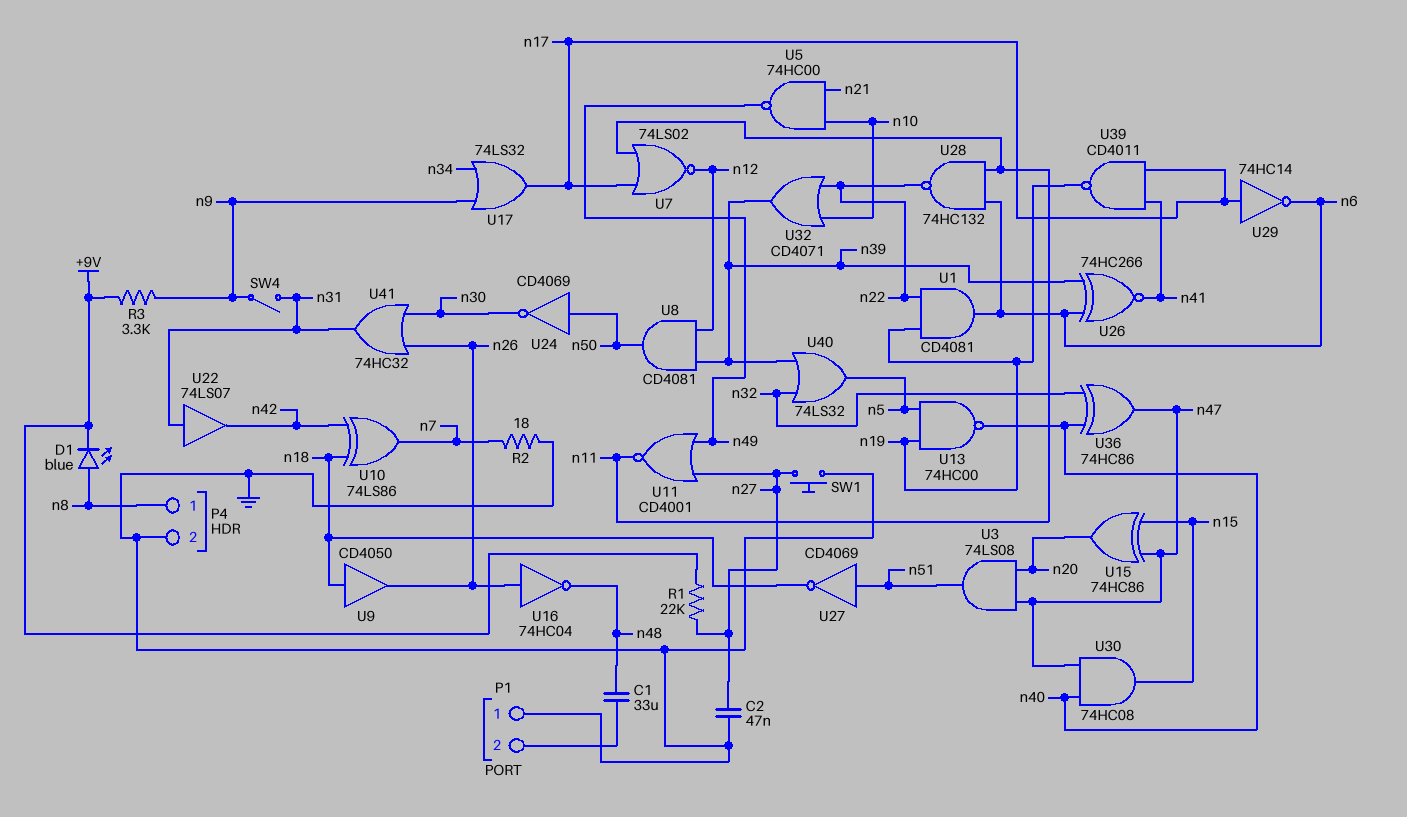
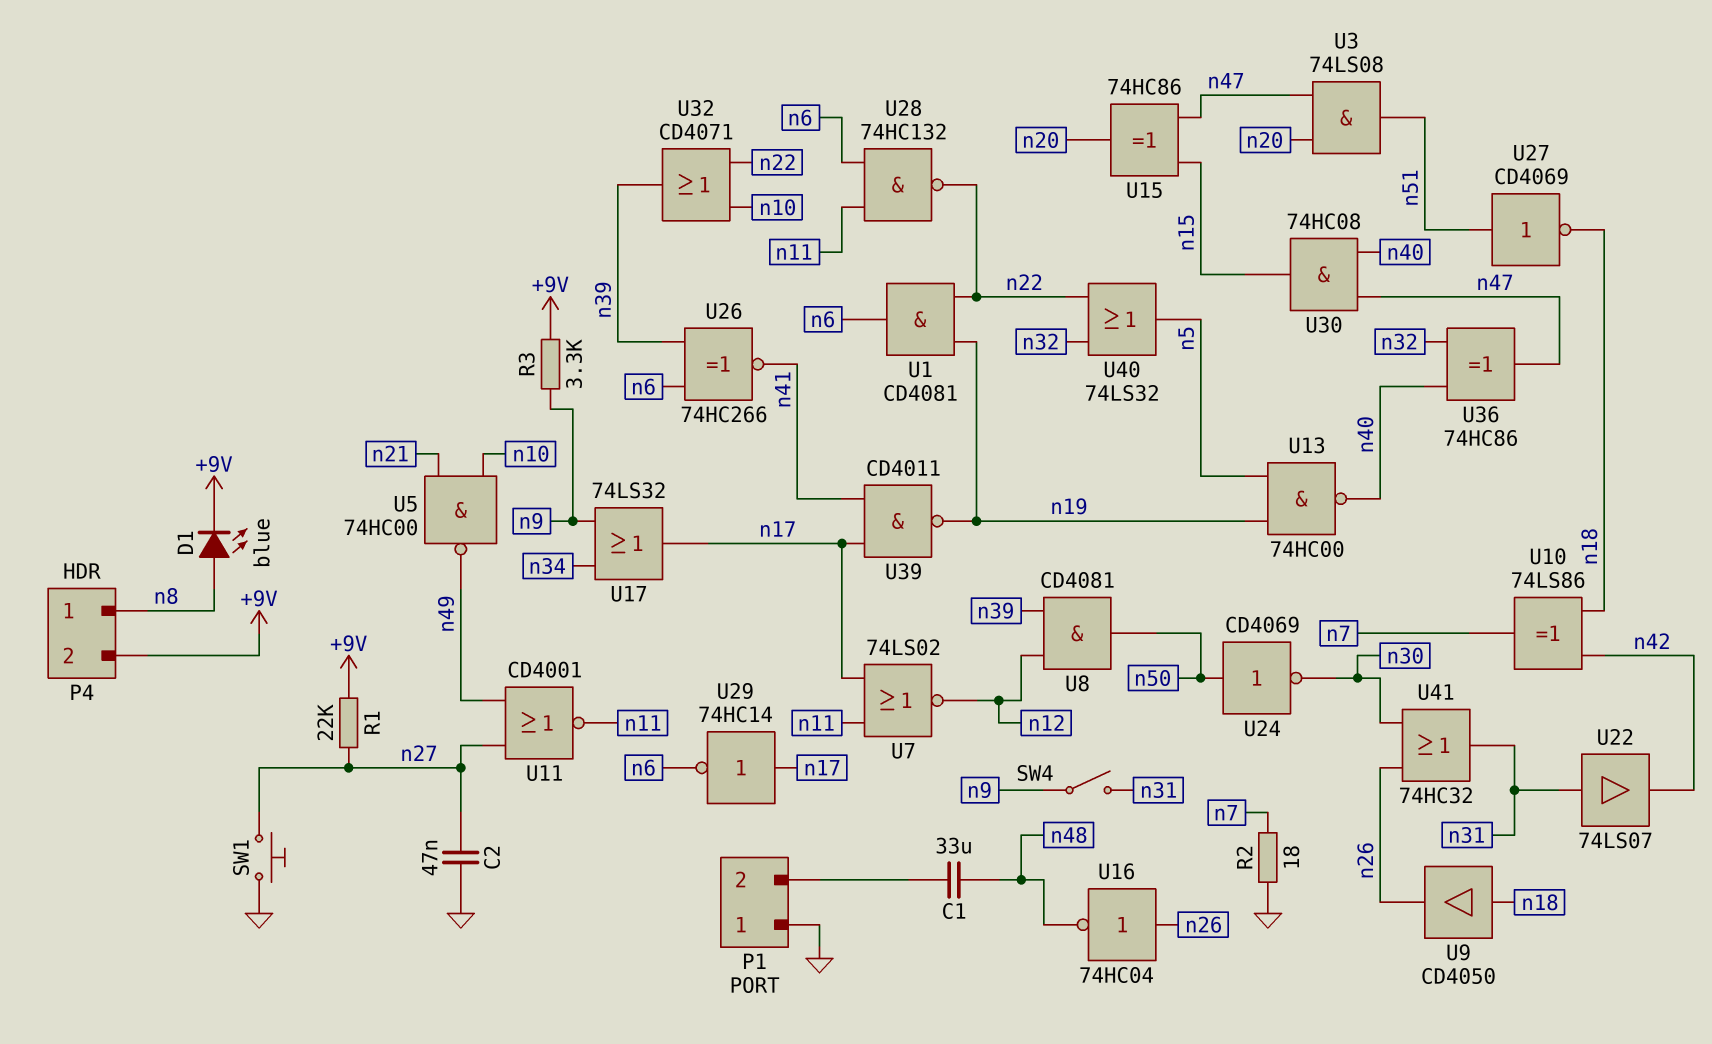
P4 pin 2: GND -> +9V
U40: OR 74LS32 (in n32, in n39, out n5) -> OR 74LS32 (in n22, in n32, out n5)

